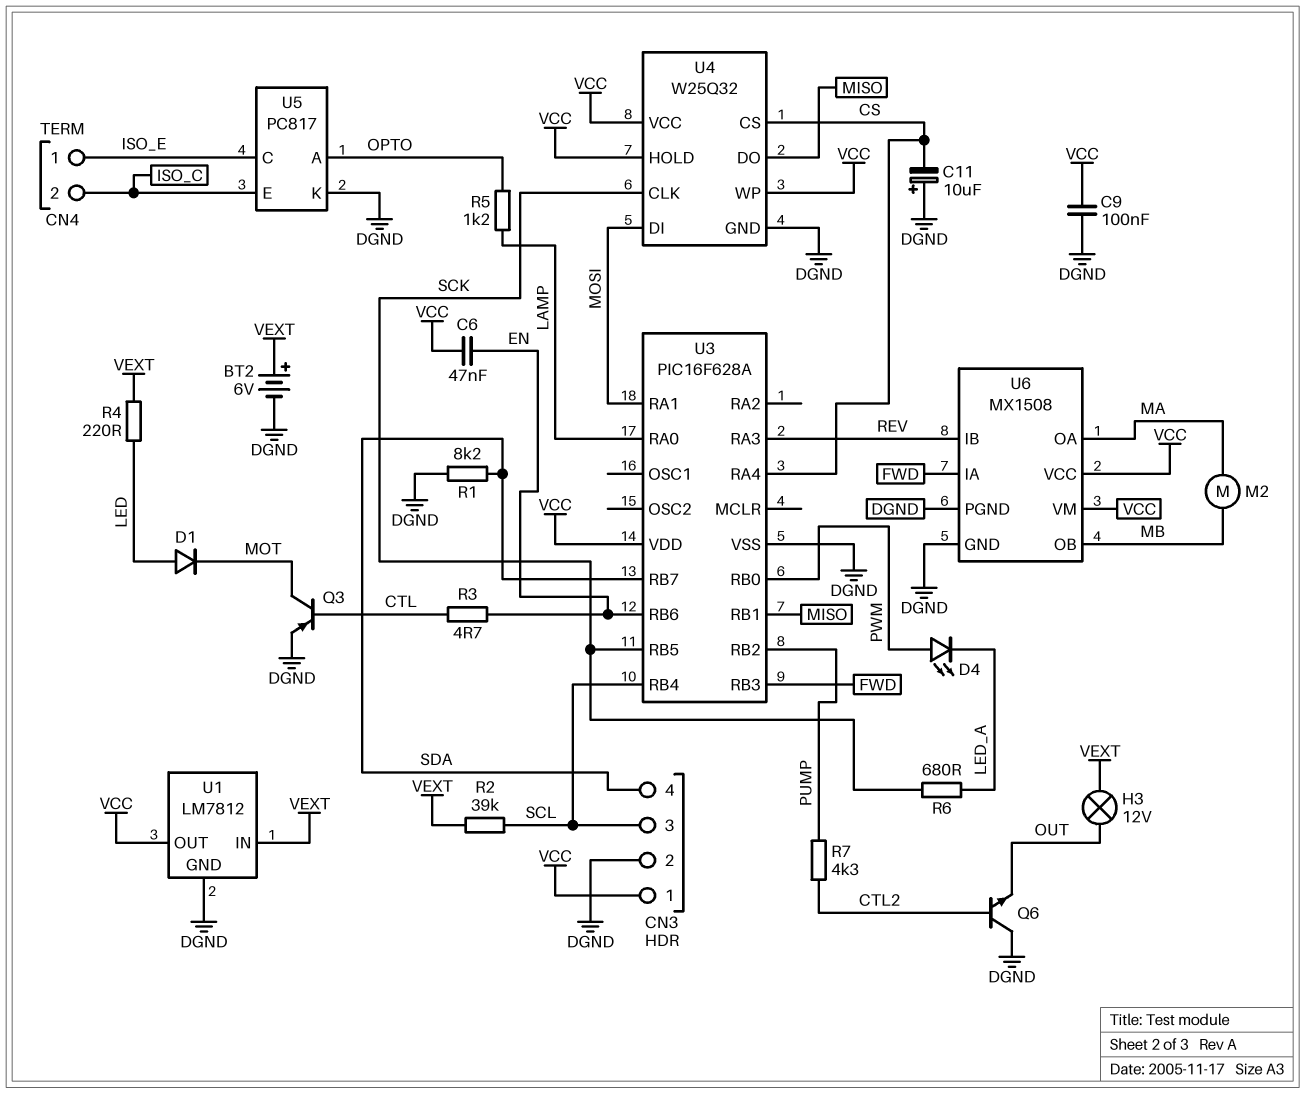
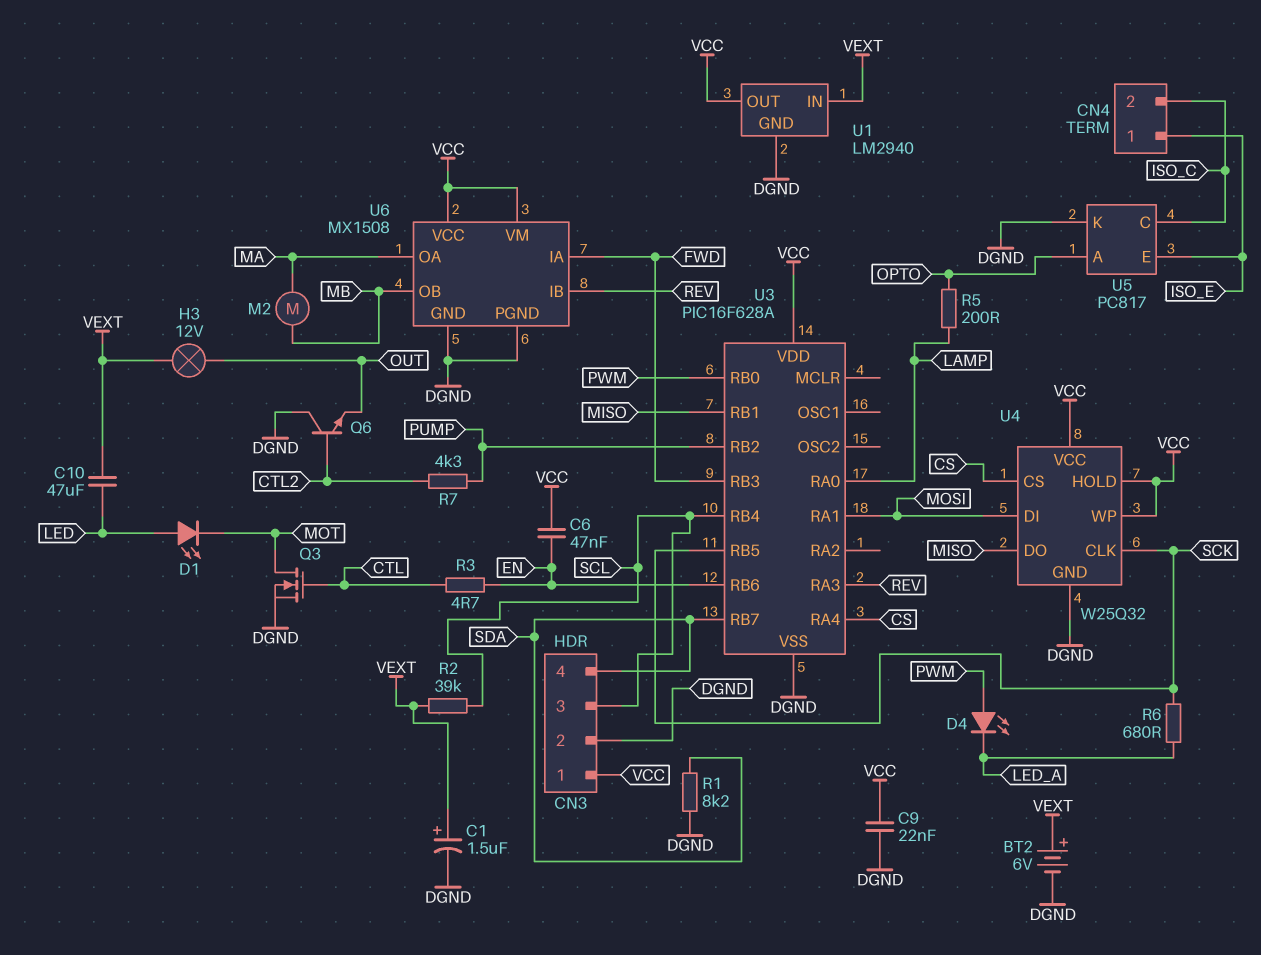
C1: none -> 1.5uF (plus VEXT, minus DGND)
C9: 100nF (DGND, VCC) -> 22nF (DGND, VCC)
C10: none -> 47uF (LED, VEXT)
C11: 10uF (plus DGND, minus CS) -> none
D1: diode (A LED, K MOT) -> LED (A LED, K MOT)
Q3: PNP (B CTL, C MOT, E DGND) -> NMOS (G CTL, D MOT, S DGND)
R4: 220 (LED, VEXT) -> none
R5: 1.2k (LAMP, OPTO) -> 200 (LAMP, OPTO)
U1: LM7812 -> LM2940
U5 pin C: ISO_E -> ISO_C
U5 pin E: ISO_C -> ISO_E

